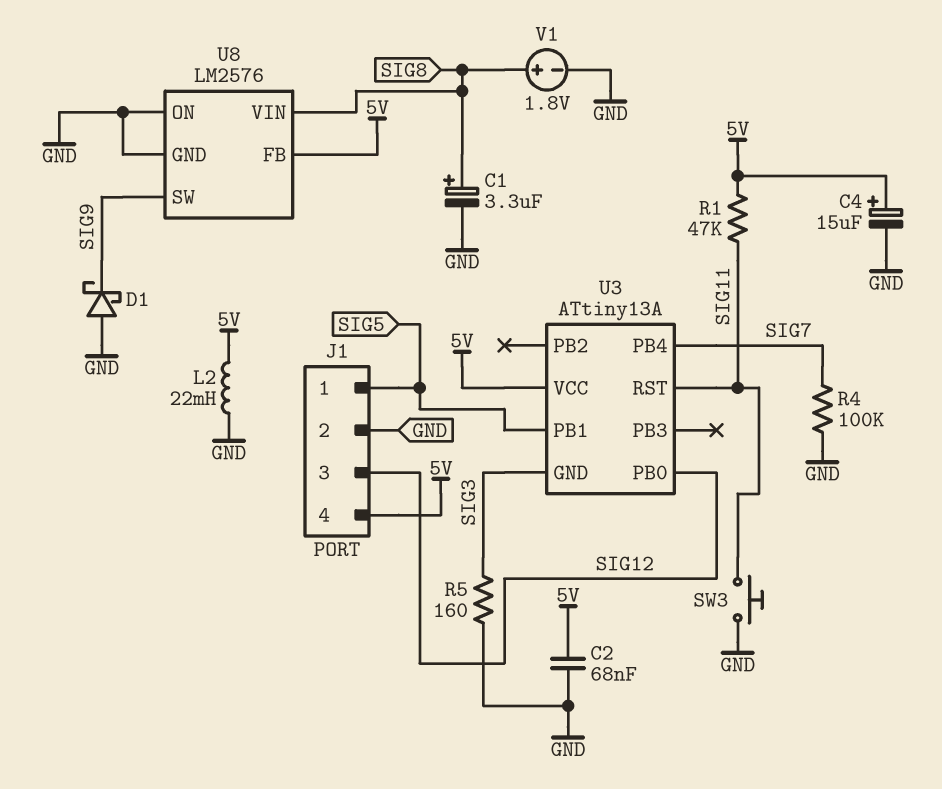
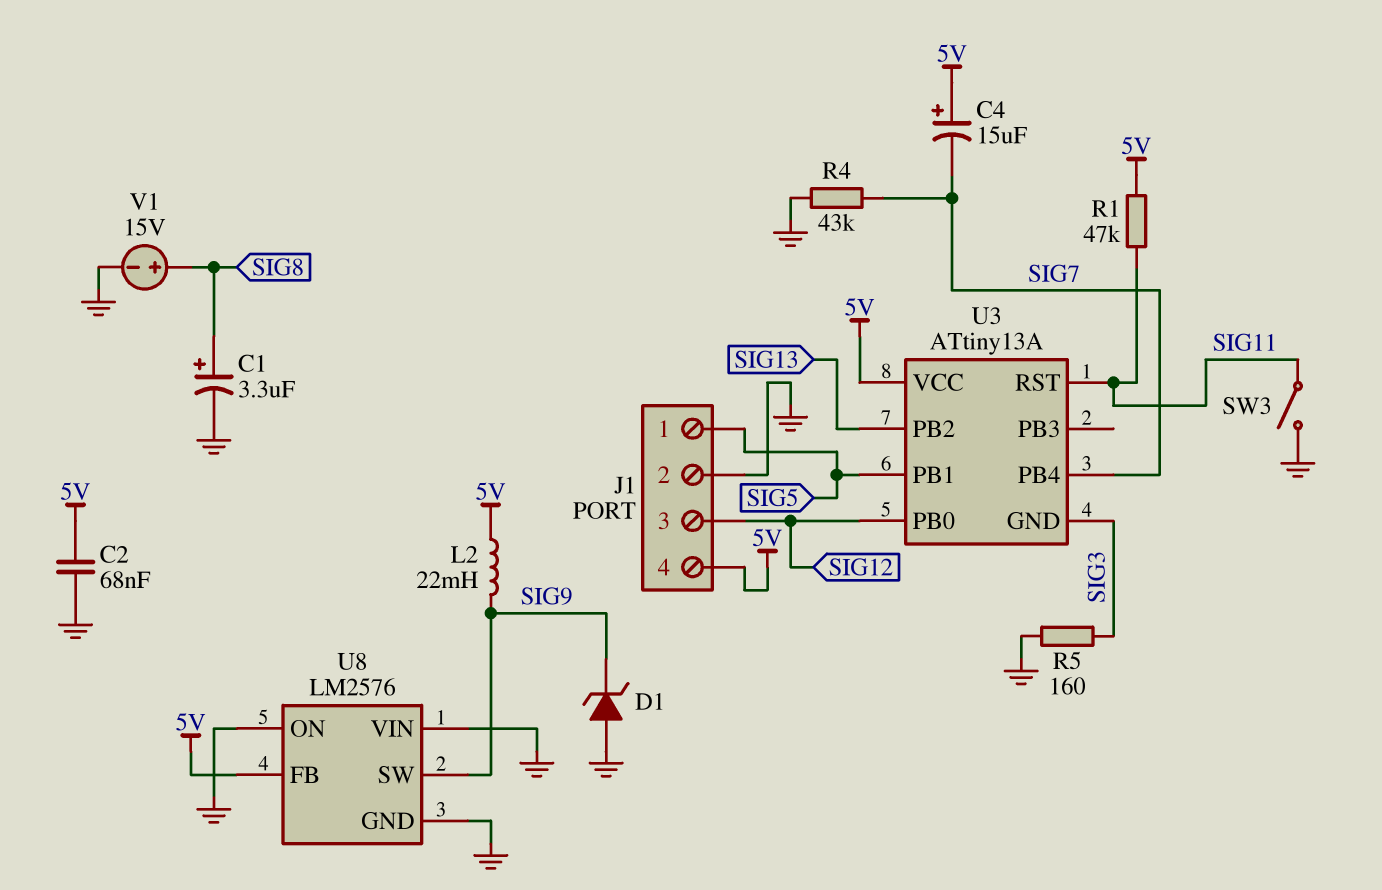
C4: 15uF (plus 5V, minus GND) -> 15uF (plus 5V, minus SIG7)
D1: schottky (A GND, K SIG9) -> zener (A GND, K SIG9)
L2: 22mH (5V, GND) -> 22mH (5V, SIG9)
R4: 100k (GND, SIG7) -> 43k (GND, SIG7)
SW3: button (GND, SIG11) -> switch (GND, SIG11)
U3 pin PB2: none -> SIG13
U8 pin VIN: SIG8 -> GND
V1: 1.8V (plus SIG8, minus GND) -> 15V (plus SIG8, minus GND)

